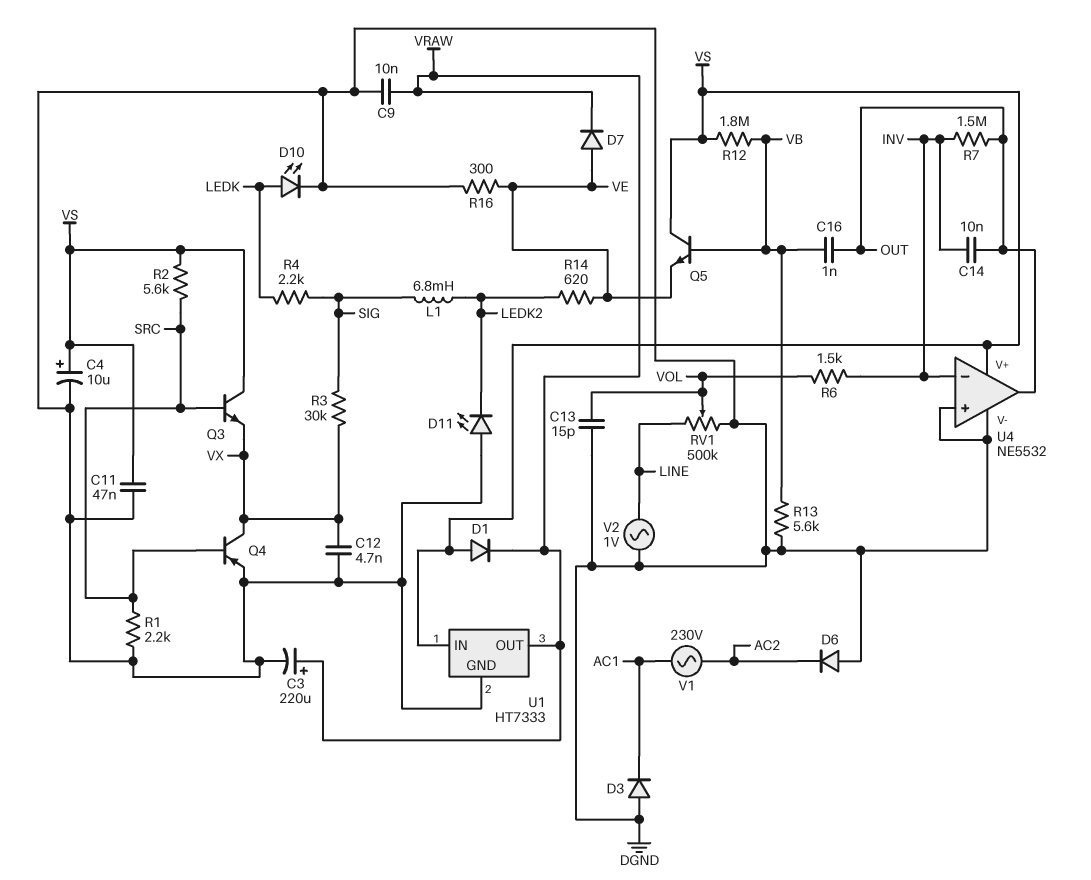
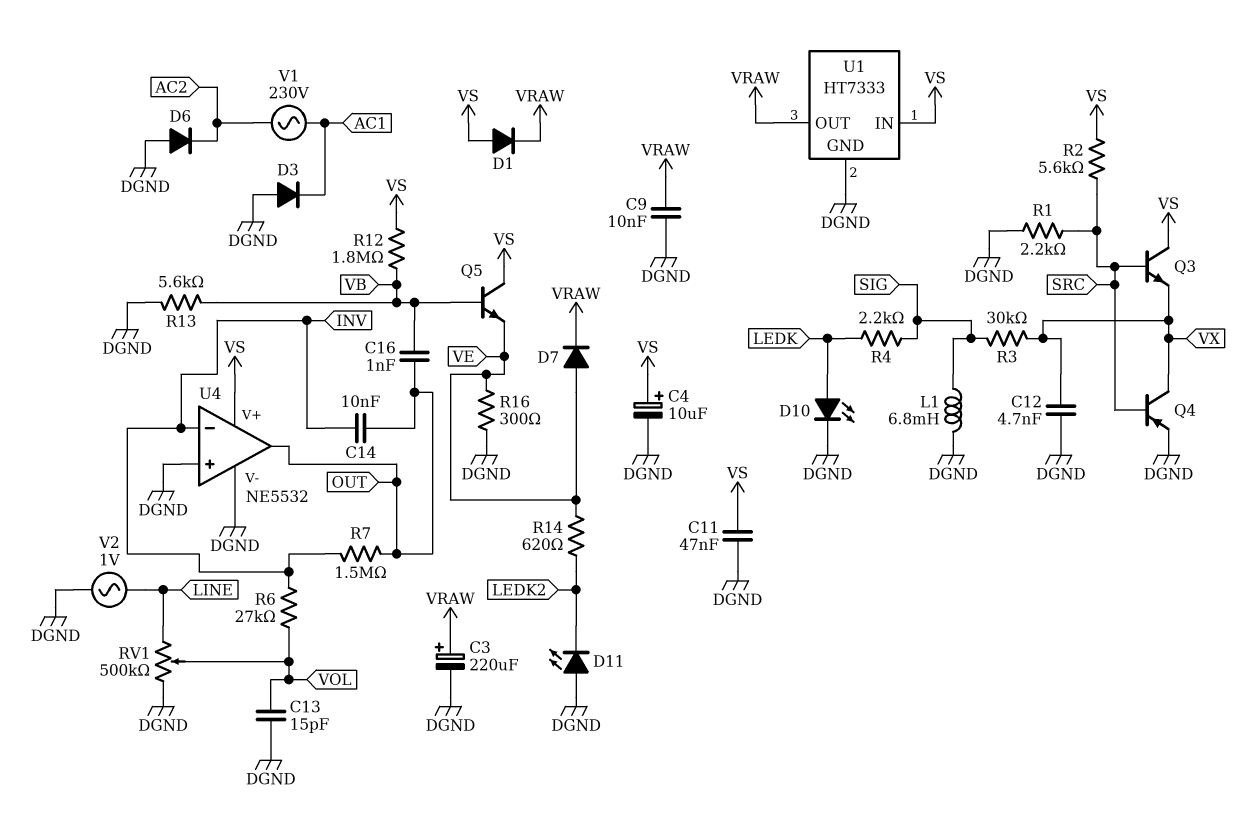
L1: 6.8mH (LEDK2, SIG) -> 6.8mH (DGND, SIG)
R6: 1.5k (INV, VOL) -> 27k (INV, VOL)

